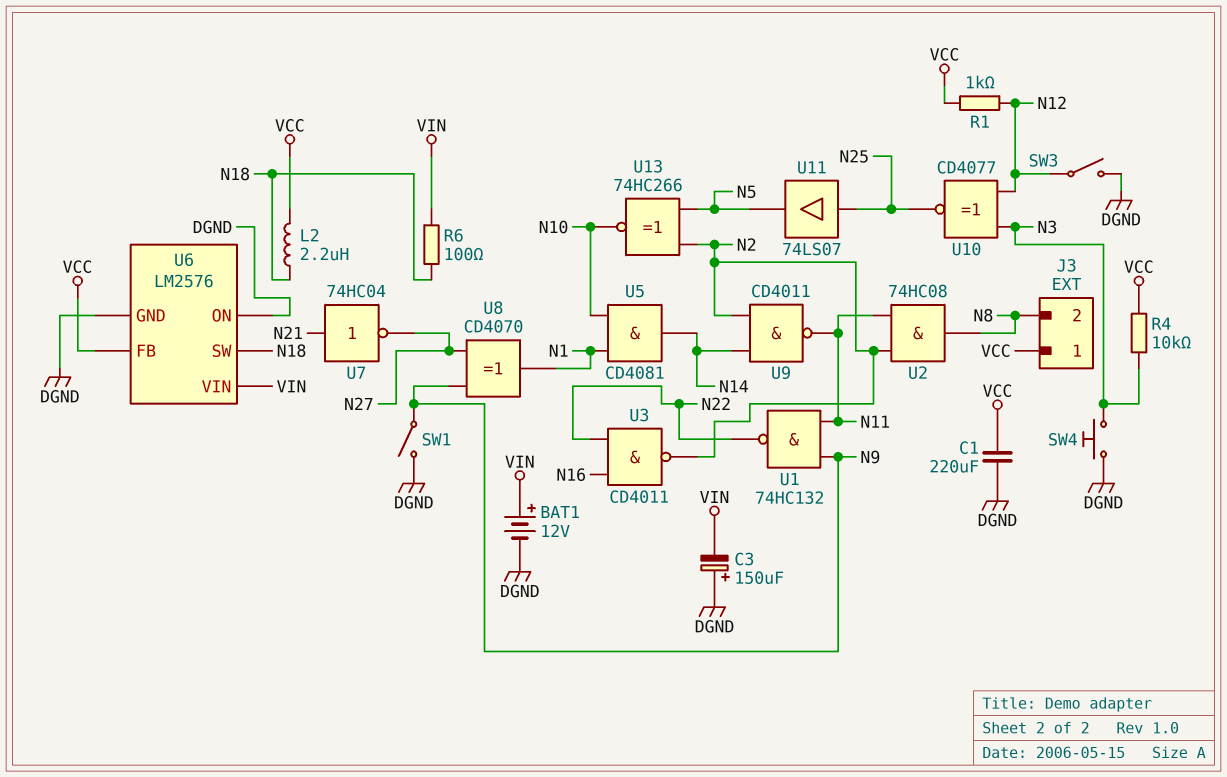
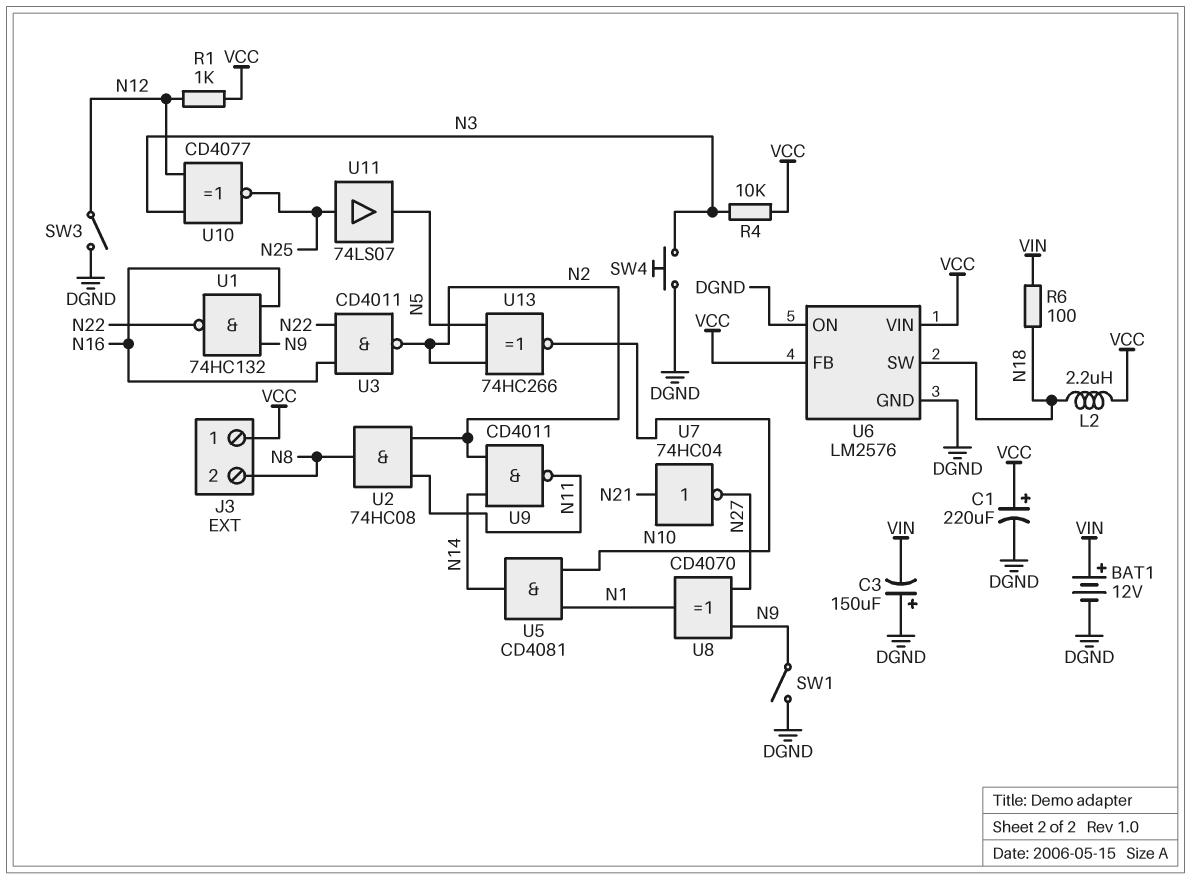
C1: 220uF (DGND, VCC) -> 220uF (plus VCC, minus DGND)
U1: NAND 74HC132 (in N9, in N11, out N22) -> NAND 74HC132 (in N9, in N16, out N22)
U6 pin VIN: VIN -> VCC

